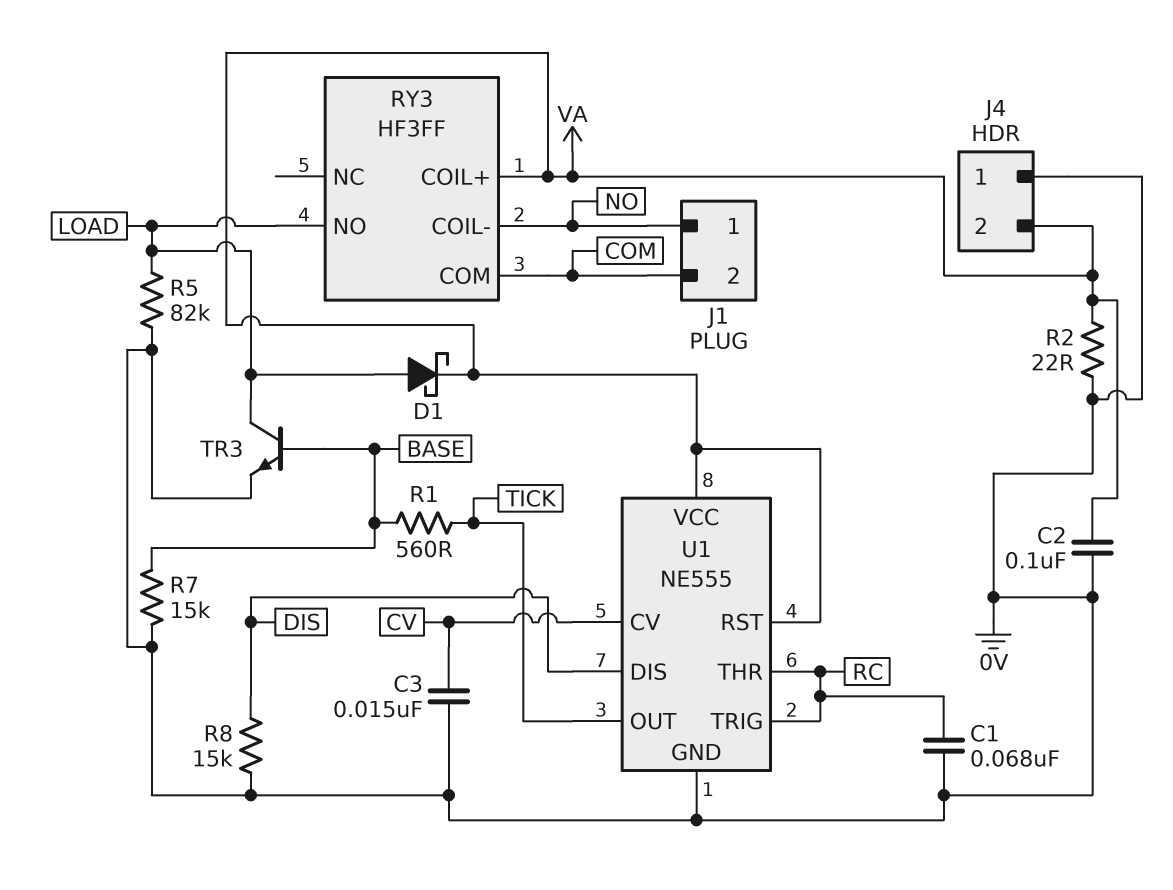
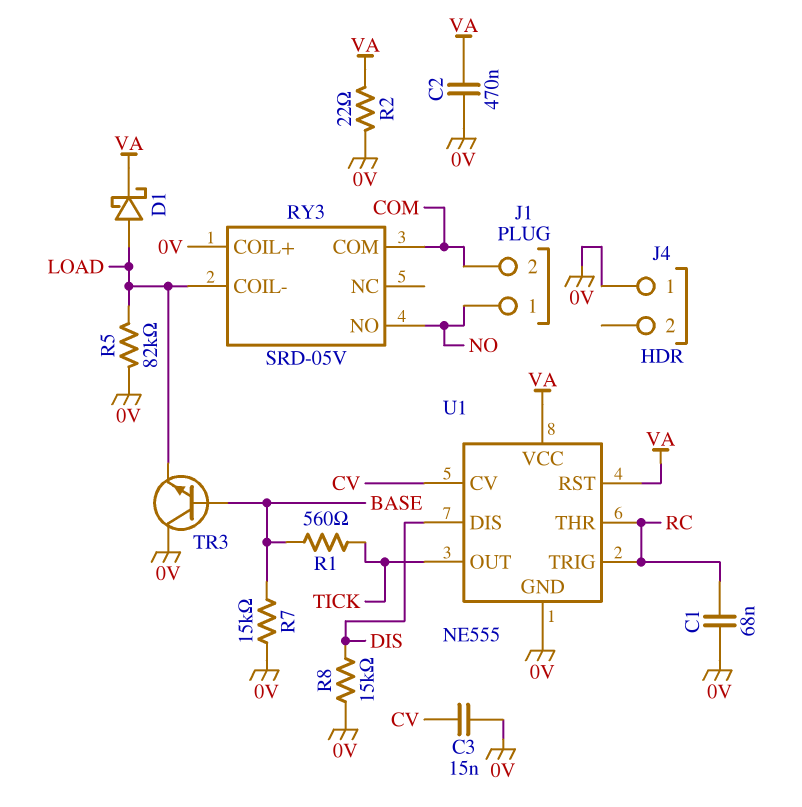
C2: 100nF (0V, VA) -> 470nF (0V, VA)
J4 pin 2: VA -> none
RY3: HF3FF -> SRD-05V
RY3 pin COIL+: VA -> 0V
RY3 pin COIL-: NO -> LOAD
RY3 pin NO: LOAD -> NO
TR3: NPN (B BASE, C LOAD, E 0V) -> NPN (B BASE, C 0V, E LOAD)

